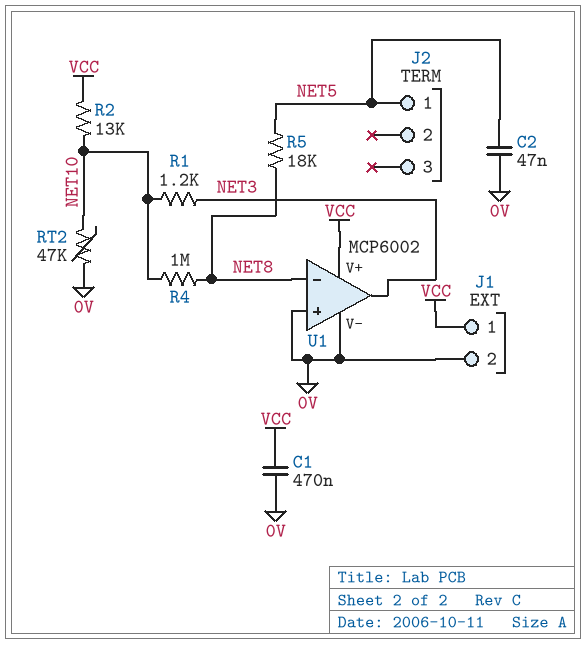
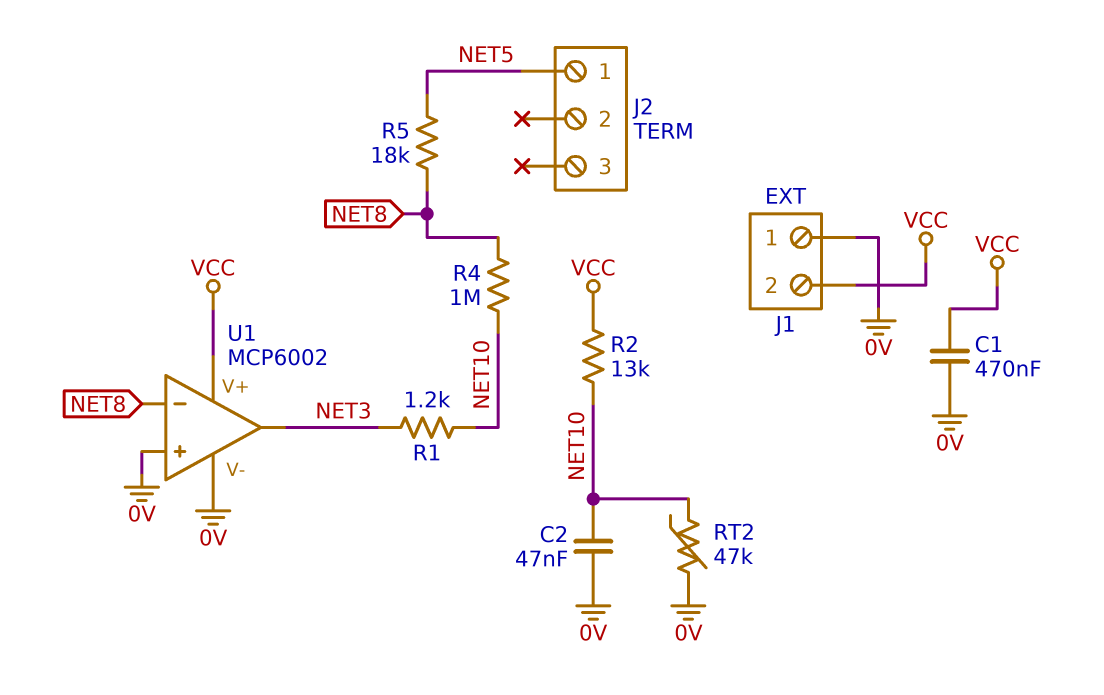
C2: 47nF (0V, NET5) -> 47nF (0V, NET10)
J1 pin 1: VCC -> 0V
J1 pin 2: 0V -> VCC

